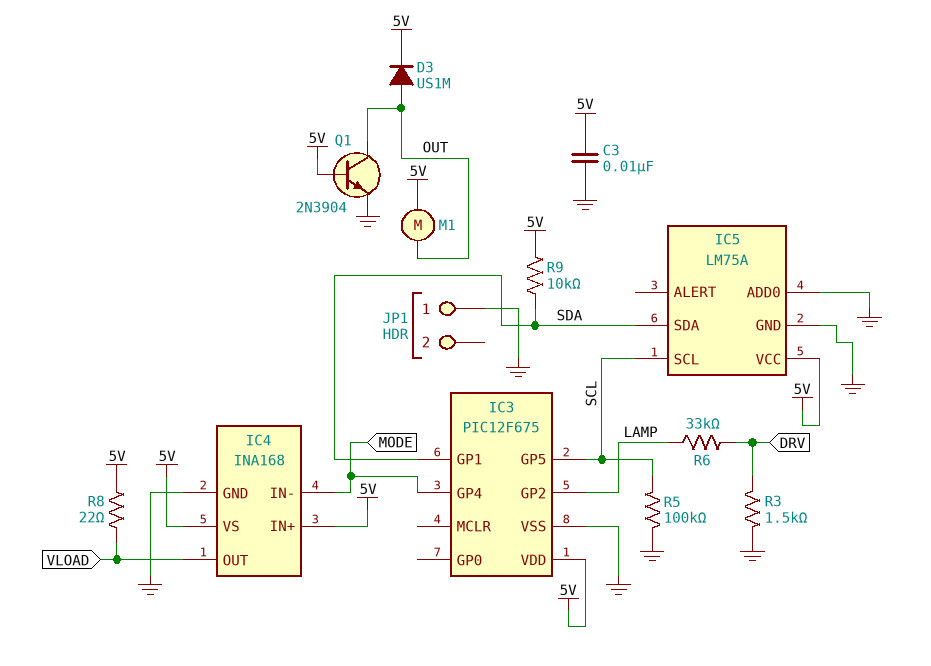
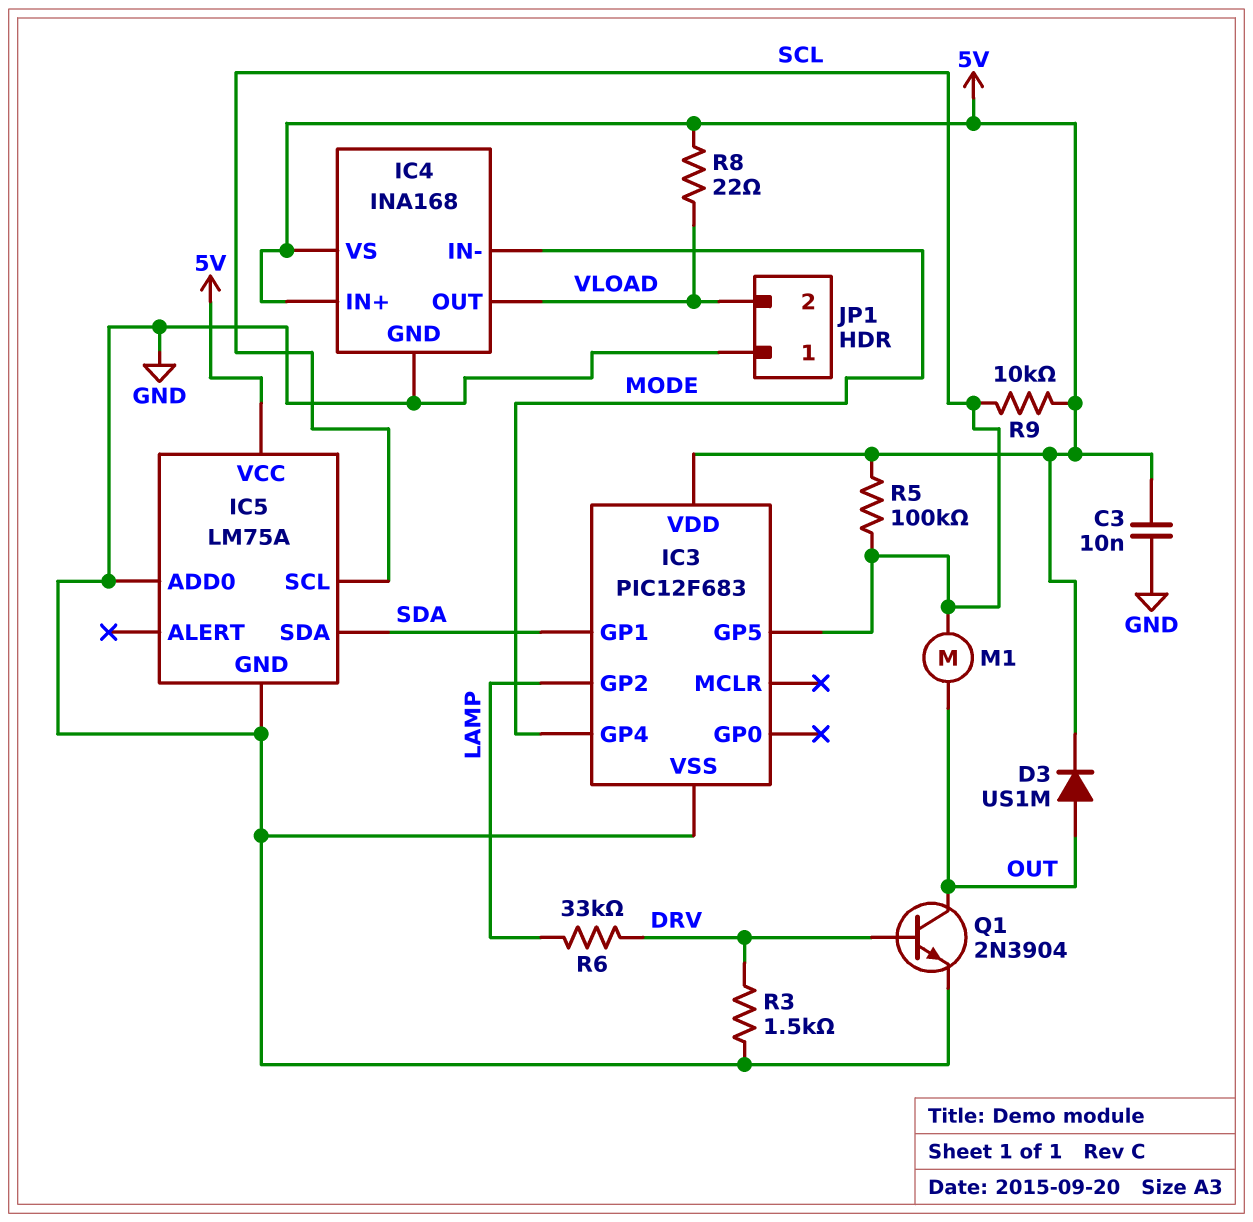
IC3: PIC12F675 -> PIC12F683
JP1 pin 2: none -> VLOAD
M1: motor (5V, OUT) -> motor (OUT, SCL)
Q1: NPN 2N3904 (B 5V, C OUT, E GND) -> NPN 2N3904 (B DRV, C OUT, E GND)
R5: 100k (GND, SCL) -> 100k (5V, SCL)
R9: 10k (5V, SDA) -> 10k (5V, SCL)

